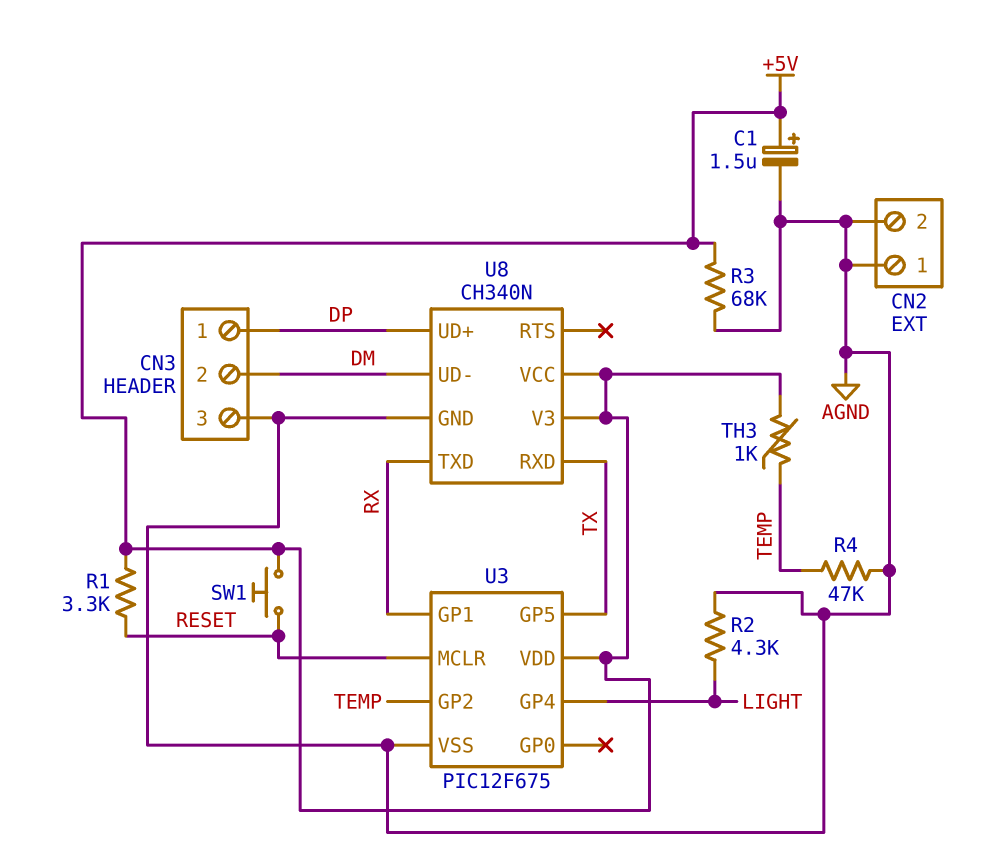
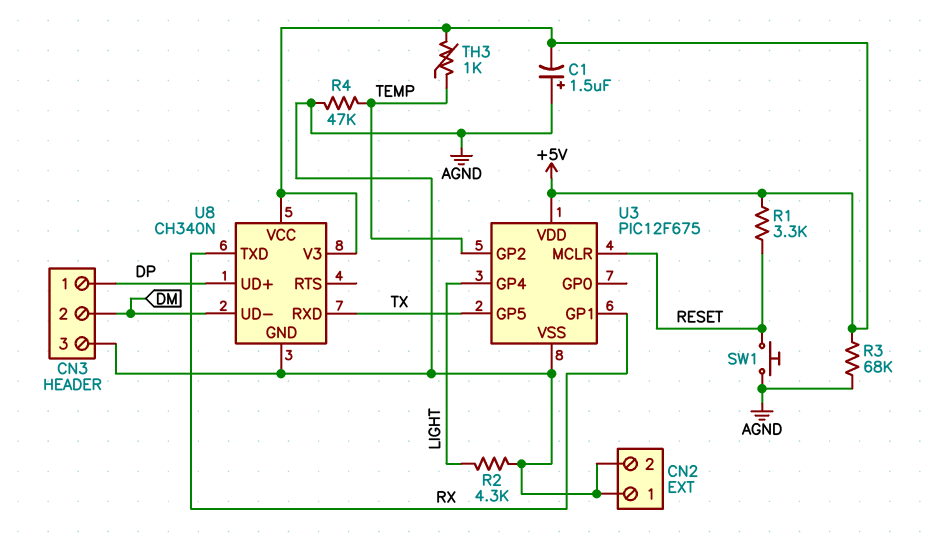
C1: 1.5uF (plus +5V, minus AGND) -> 1.5uF (plus AGND, minus +5V)
SW1: button (+5V, RESET) -> button (AGND, RESET)

